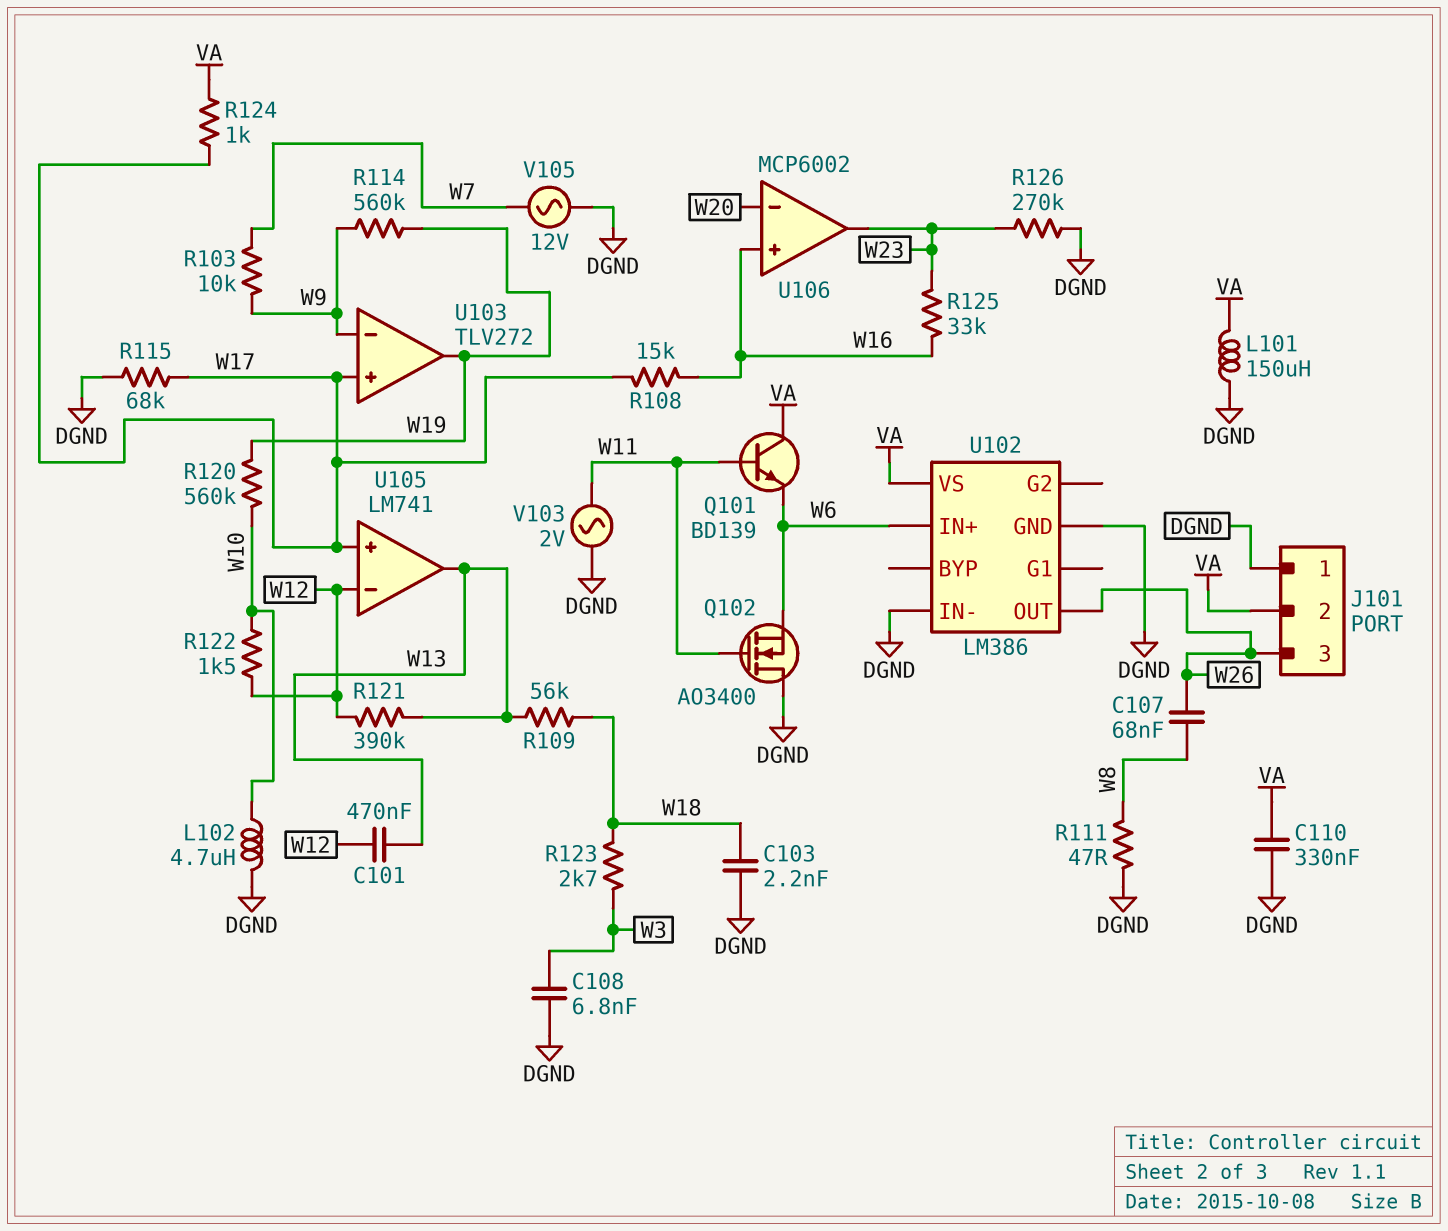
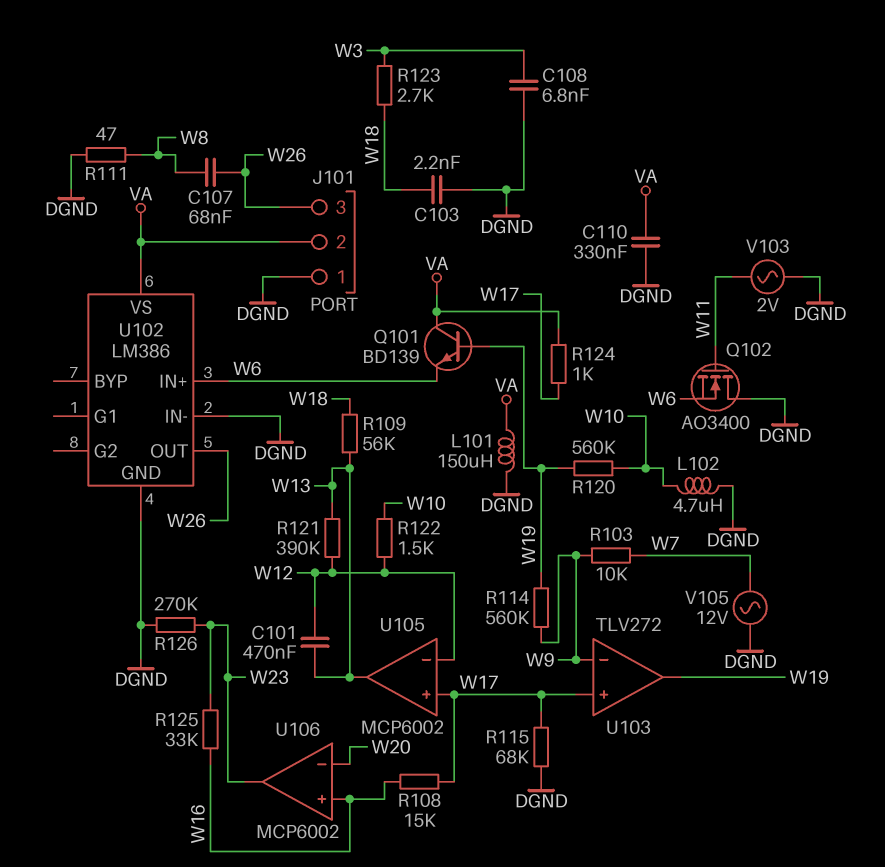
Q101: NPN BD139 (B W11, C VA, E W6) -> NPN BD139 (B W19, C VA, E W6)
U105: LM741 -> MCP6002

